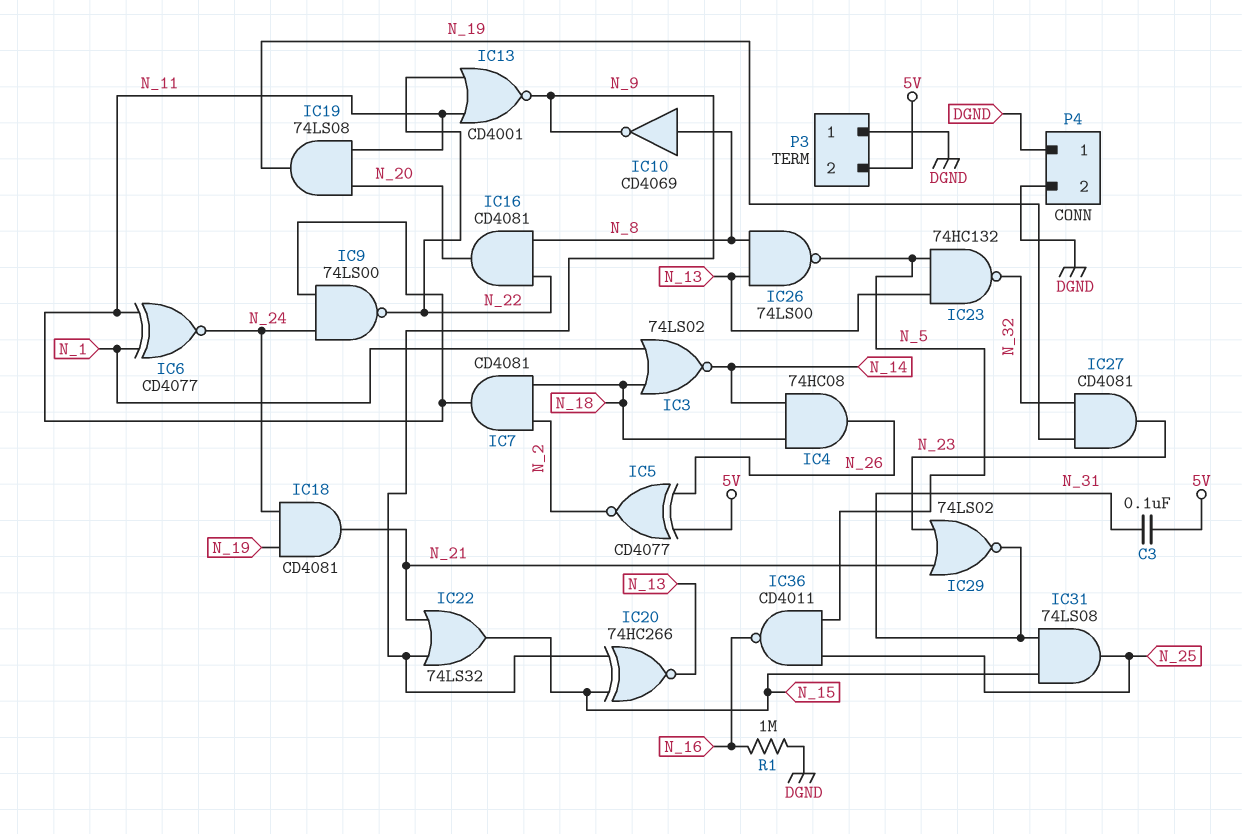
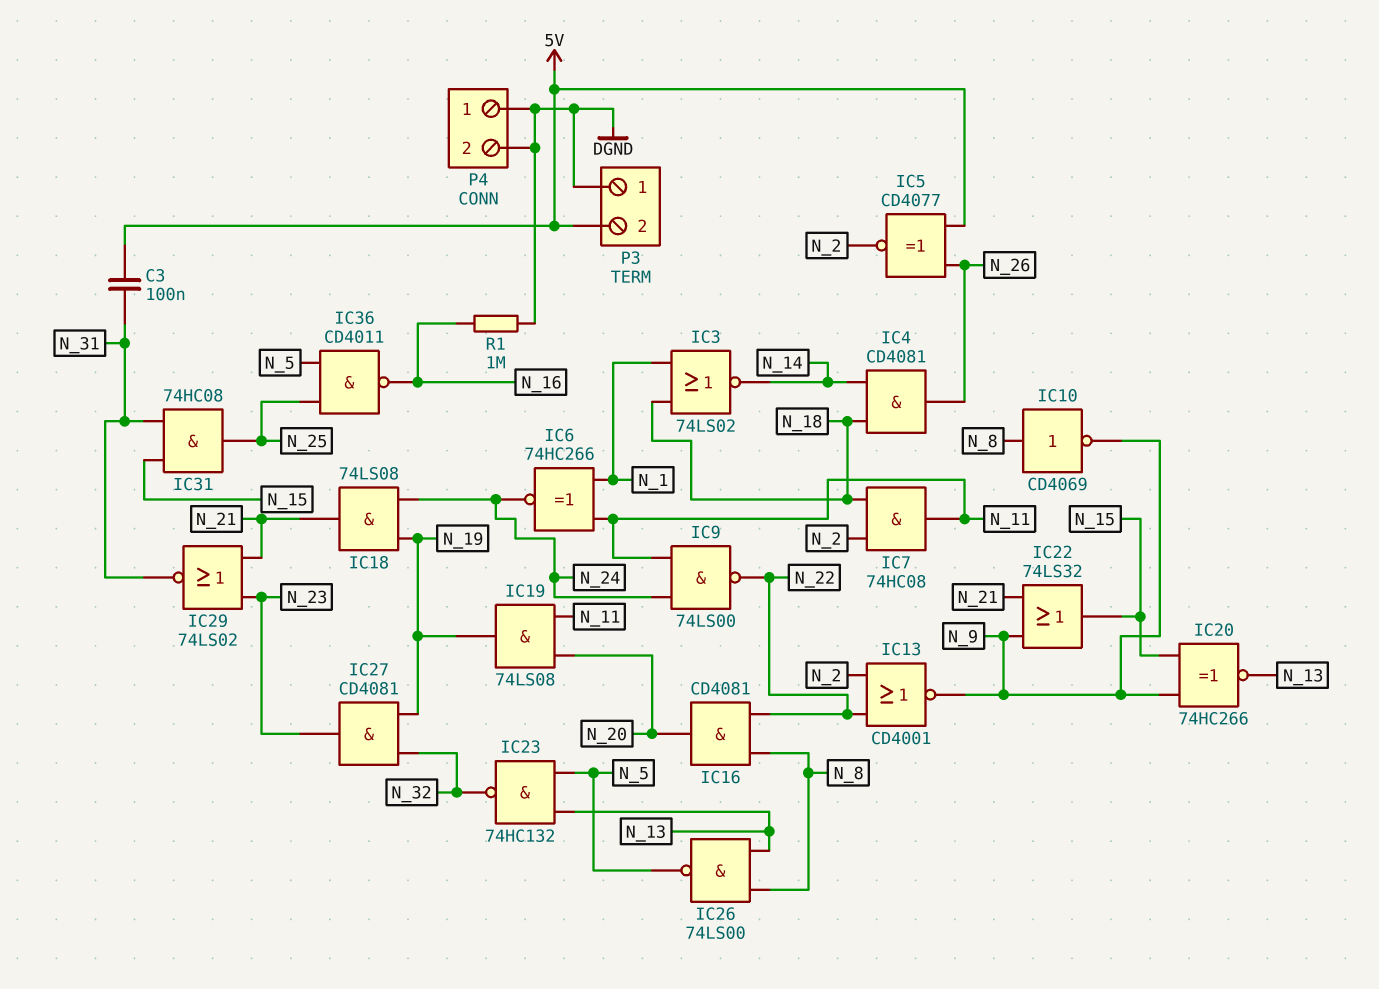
IC4: AND 74HC08 (in N_14, in N_18, out N_26) -> AND CD4081 (in N_14, in N_18, out N_26)
IC6: XNOR CD4077 (in N_1, in N_11, out N_24) -> XNOR 74HC266 (in N_1, in N_11, out N_24)
IC7: AND CD4081 (in N_2, in N_18, out N_11) -> AND 74HC08 (in N_2, in N_18, out N_11)
IC13: NOR CD4001 (in N_11, in N_22, out N_9) -> NOR CD4001 (in N_2, in N_22, out N_9)
IC18: AND CD4081 (in N_19, in N_24, out N_21) -> AND 74LS08 (in N_19, in N_24, out N_21)
IC31: AND 74LS08 (in N_15, in N_31, out N_25) -> AND 74HC08 (in N_15, in N_31, out N_25)

